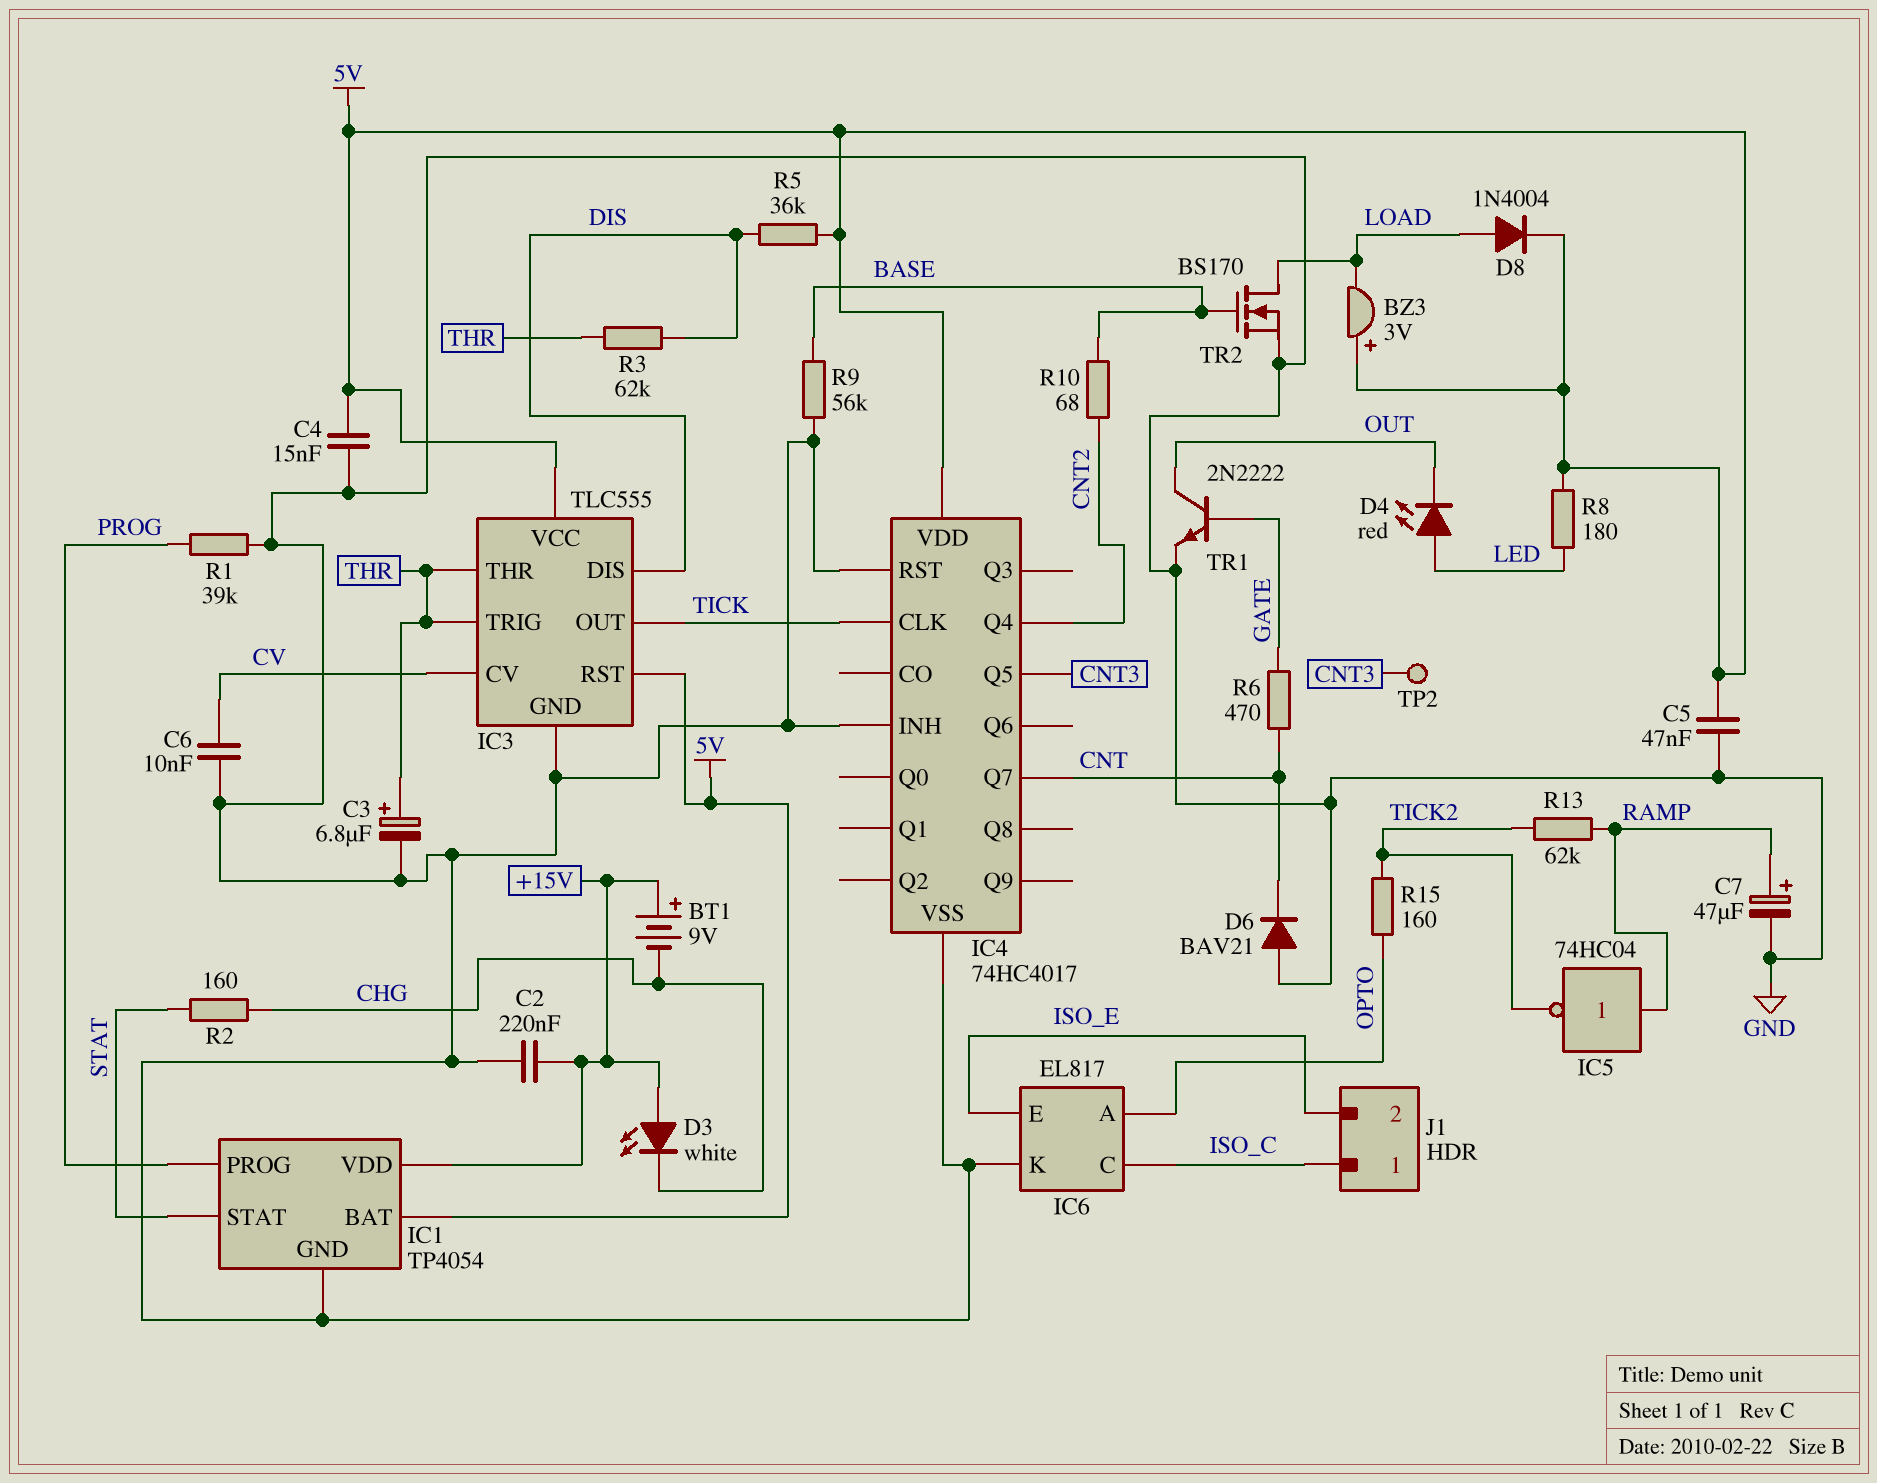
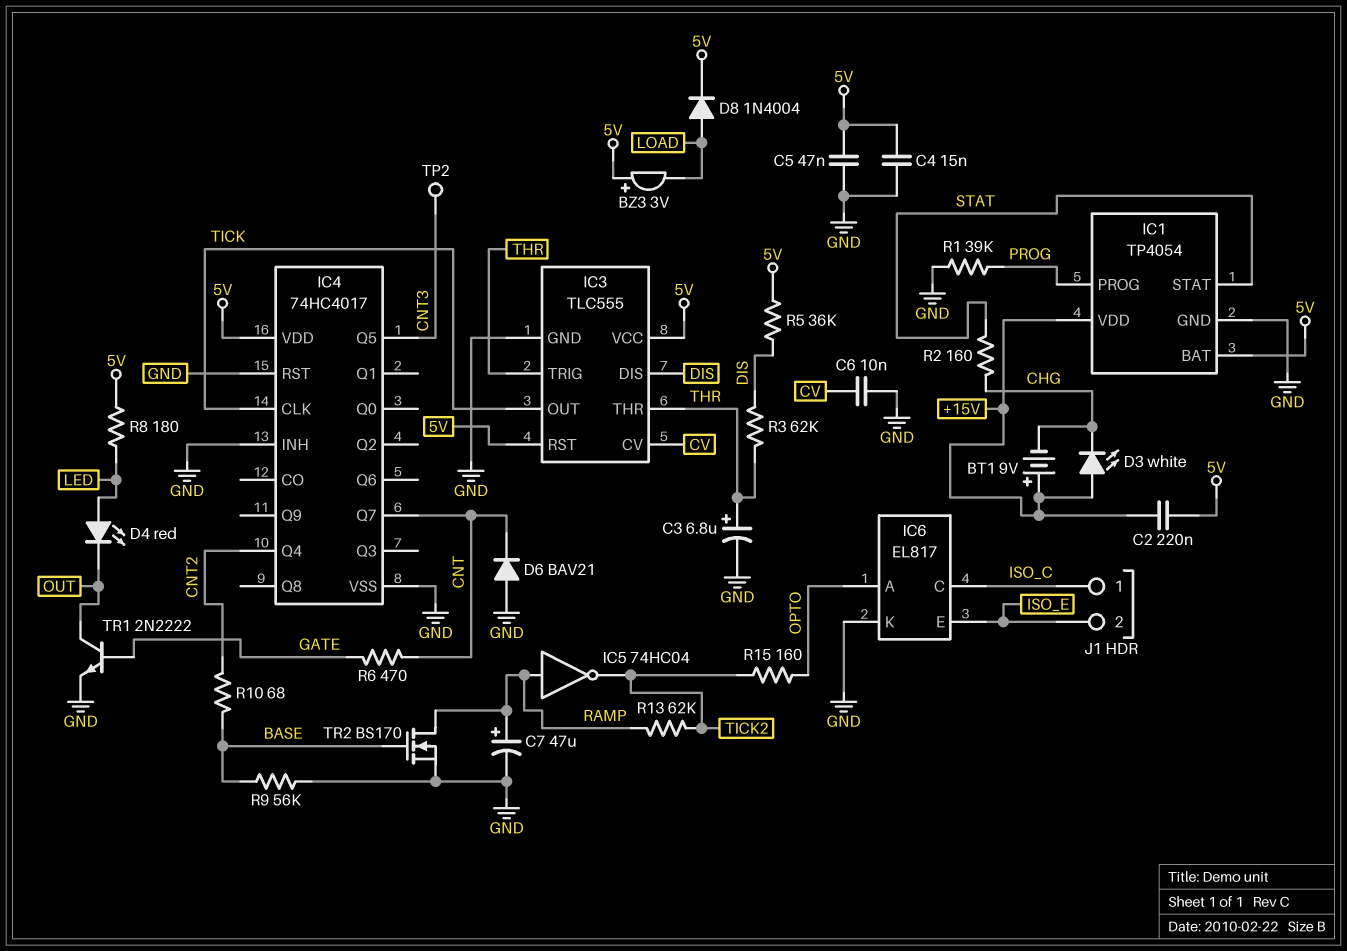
C2: 220nF (+15V, GND) -> 220nF (+15V, 5V)
TR2: NMOS BS170 (G BASE, D LOAD, S GND) -> NMOS BS170 (G BASE, D RAMP, S GND)

